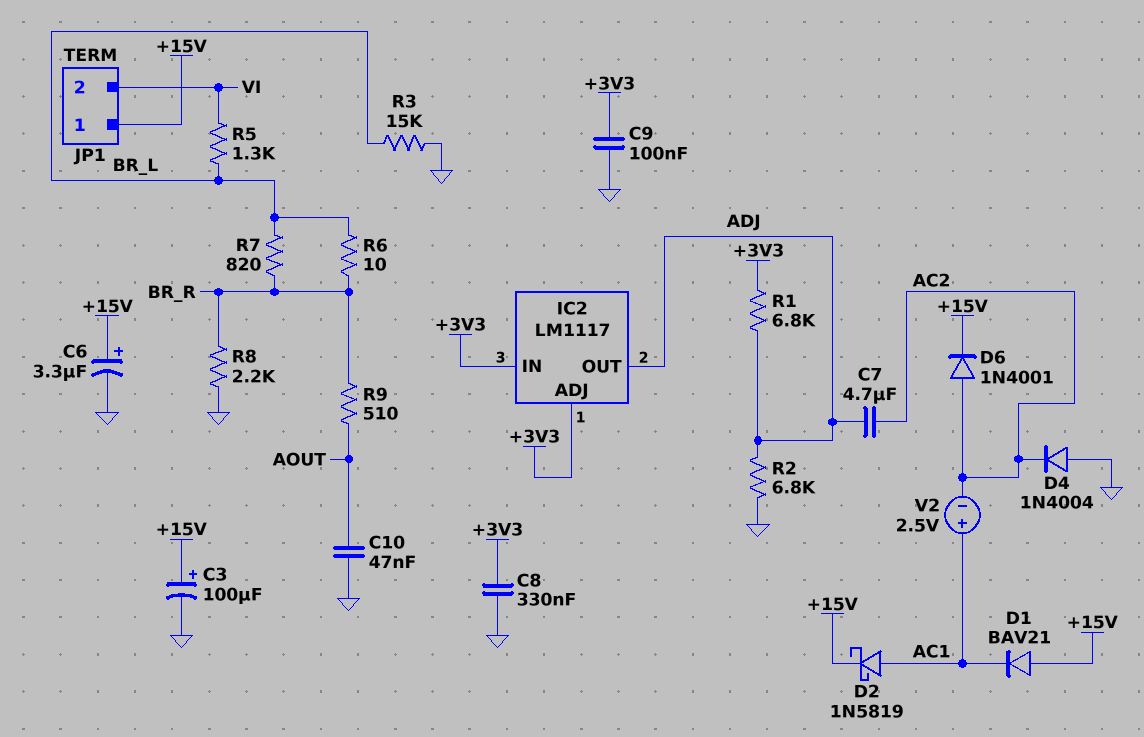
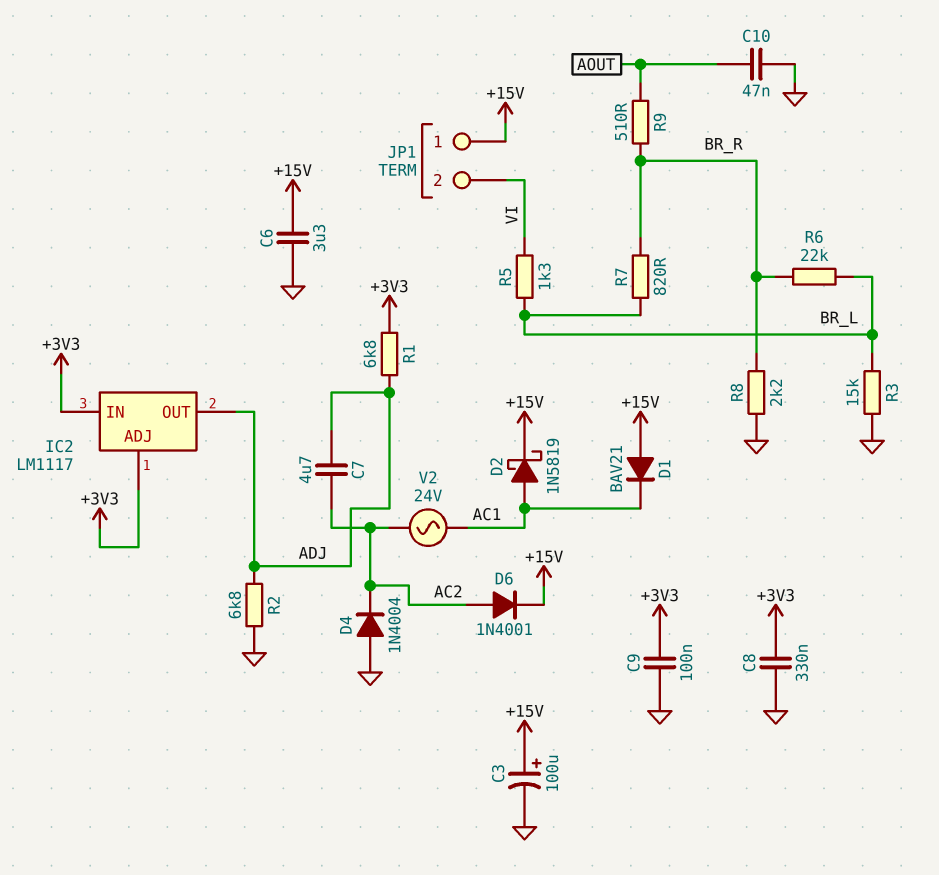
C6: 3.3uF (plus +15V, minus GND) -> 3.3uF (+15V, GND)
R6: 10 (BR_L, BR_R) -> 22k (BR_L, BR_R)
V2: 2.5V (plus AC1, minus AC2) -> AC 24V (AC1, AC2)

